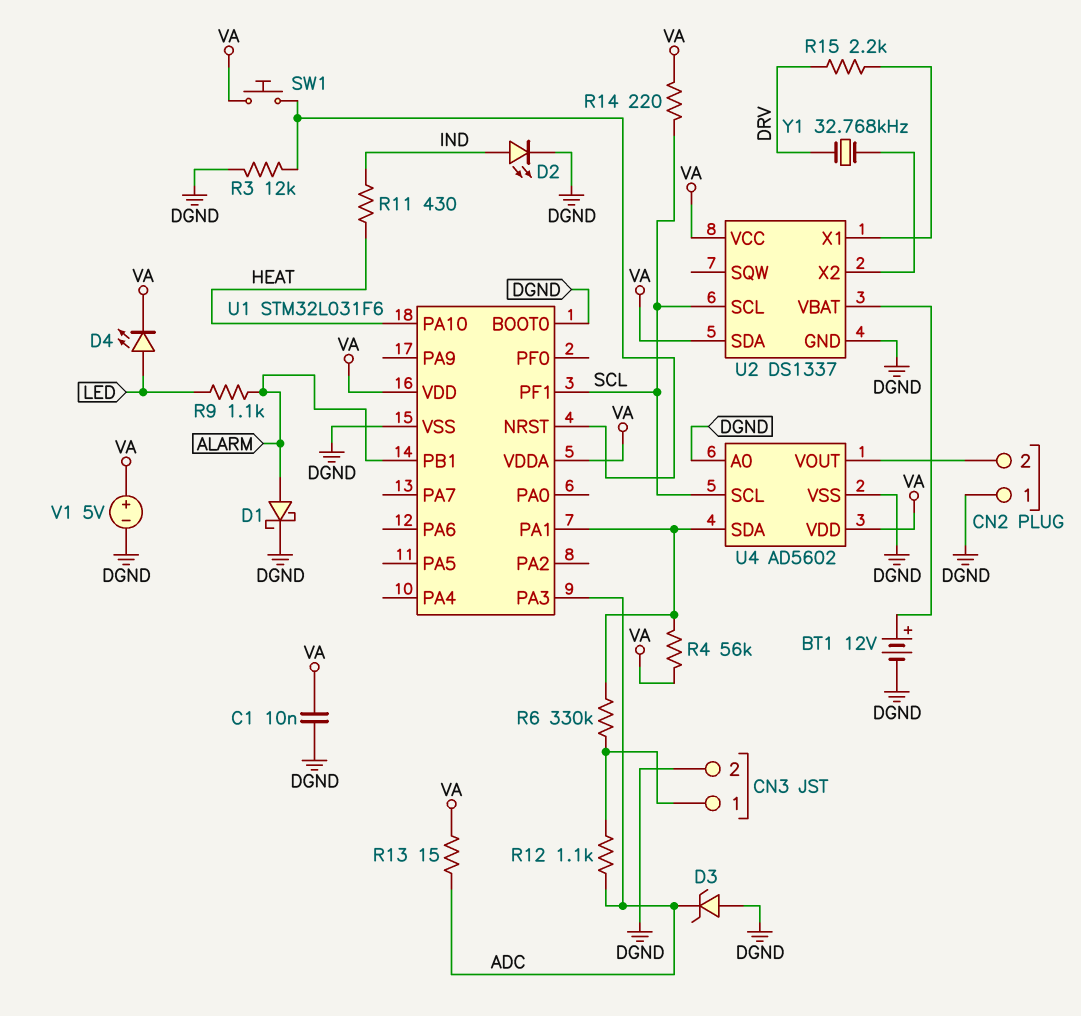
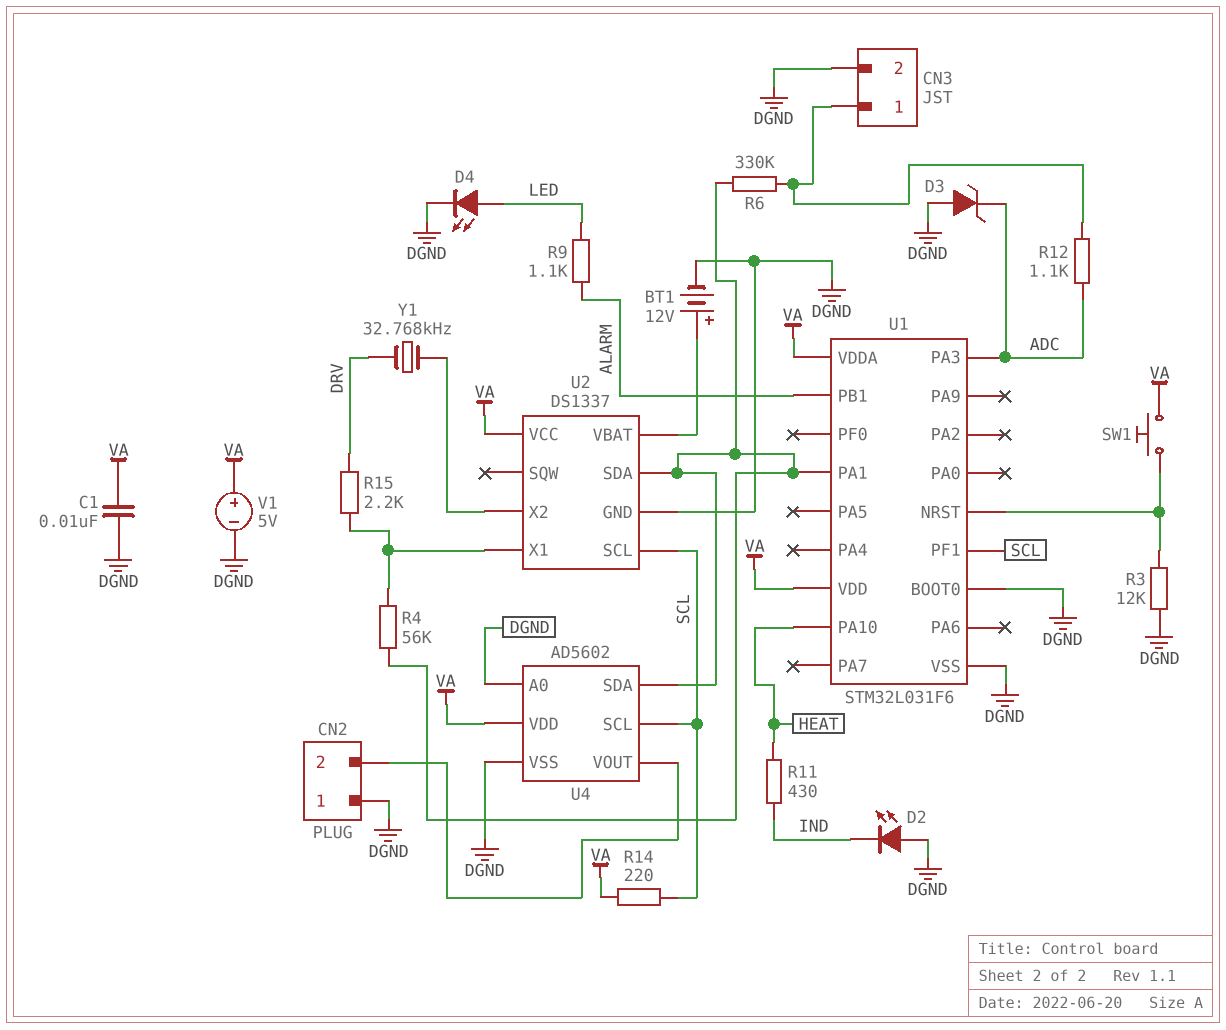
D1: schottky (A ALARM, K DGND) -> none
D2: LED (A IND, K DGND) -> LED (A DGND, K IND)
D4: LED (A LED, K VA) -> LED (A LED, K DGND)
R4: 56k (U1/PA1, VA) -> 56k (U1/PA1, U2/X1)
R13: 15 (ADC, VA) -> none
U2 pin SDA: VA -> U1/PA1

